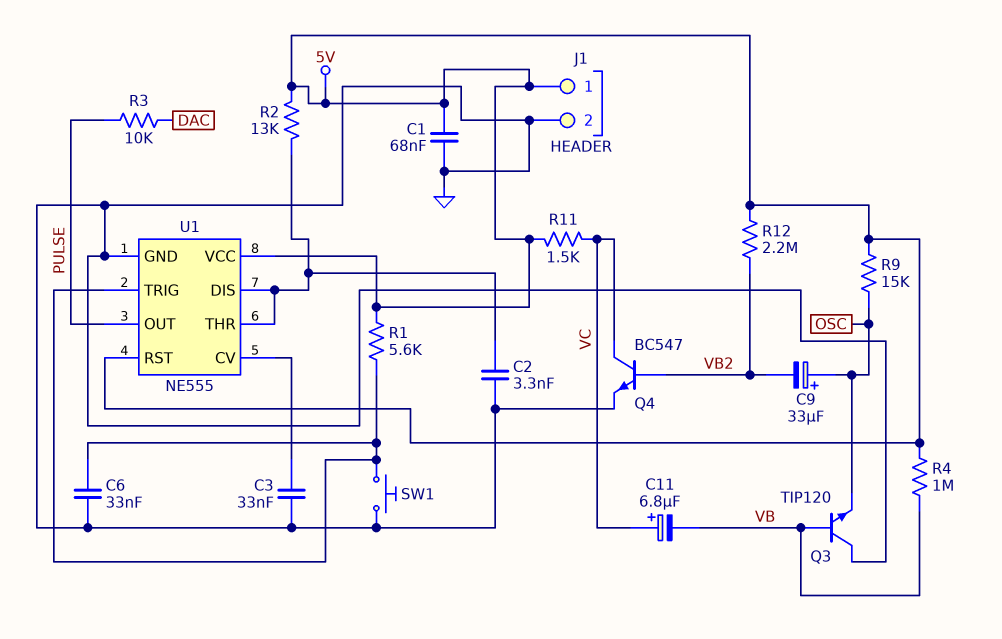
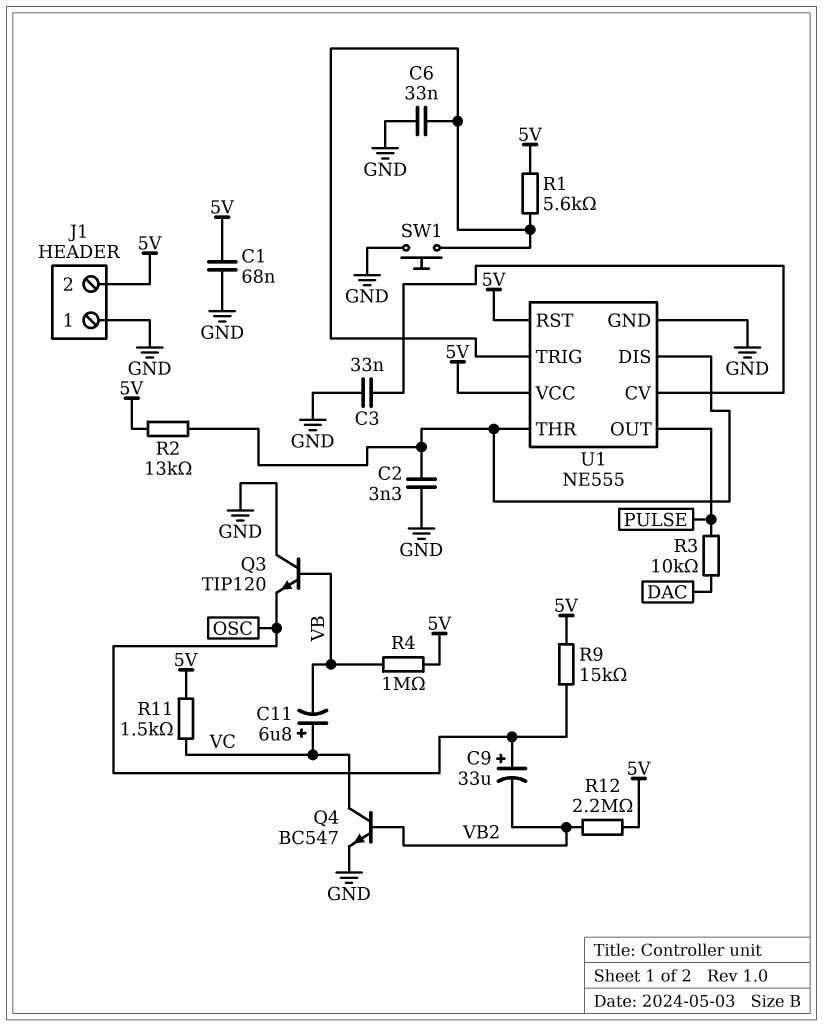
J1 pin 1: 5V -> GND
J1 pin 2: GND -> 5V

